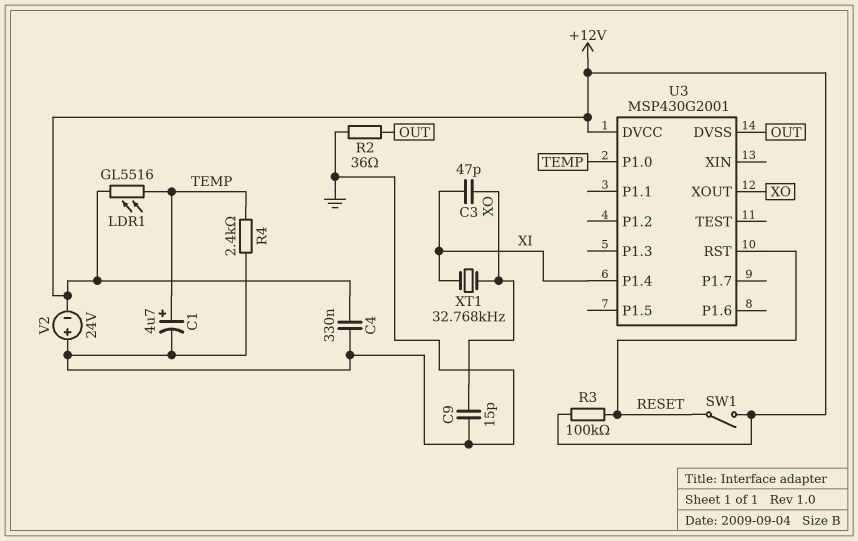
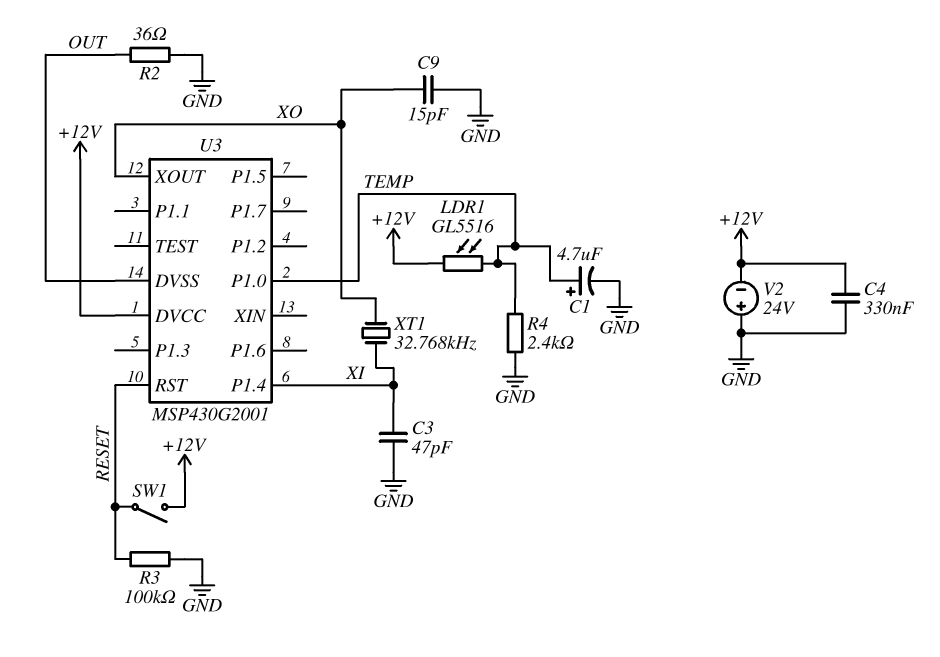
C3: 47pF (XI, XO) -> 47pF (GND, XI)
R3: 100k (+12V, RESET) -> 100k (GND, RESET)

